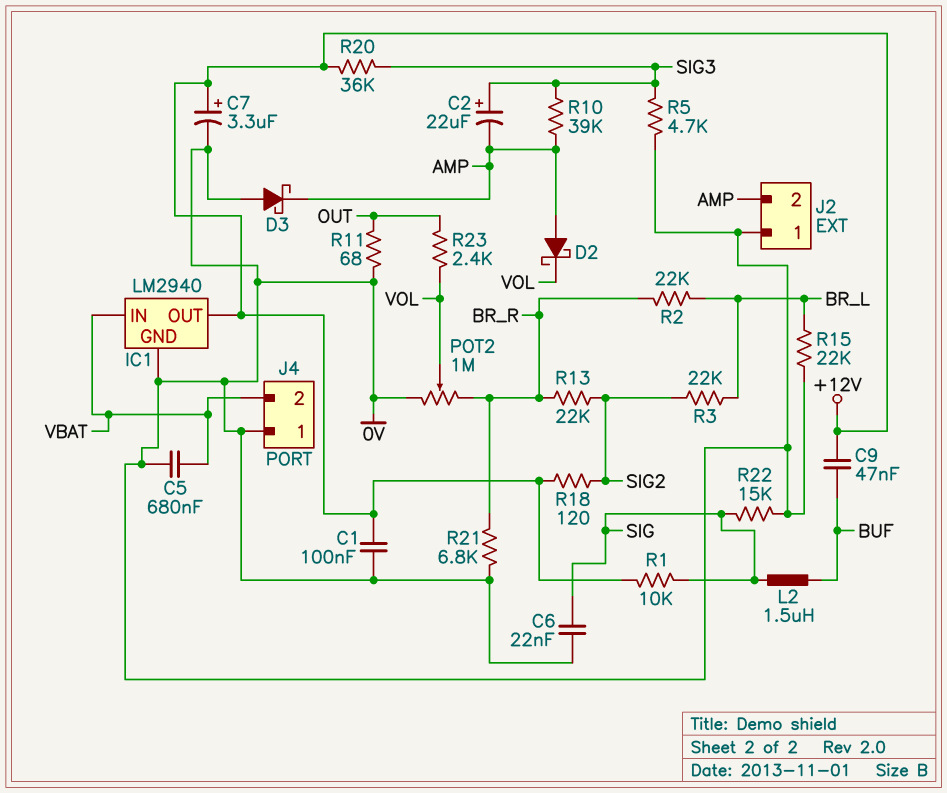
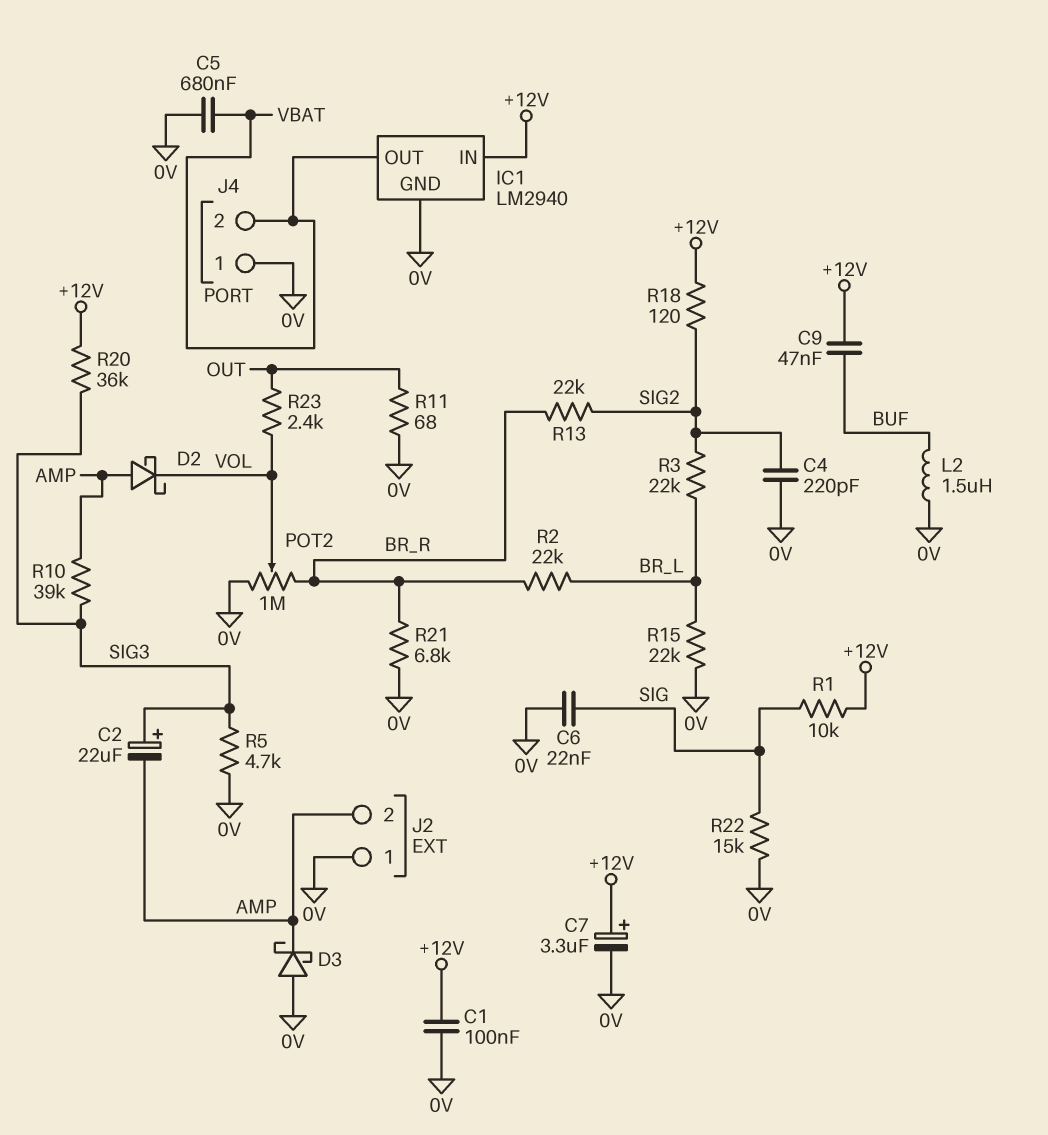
C4: none -> 220pF (0V, SIG2)
IC1 pin IN: VBAT -> +12V
IC1 pin OUT: +12V -> VBAT
L2: 1.5uH (BUF, SIG) -> 1.5uH (0V, BUF)

